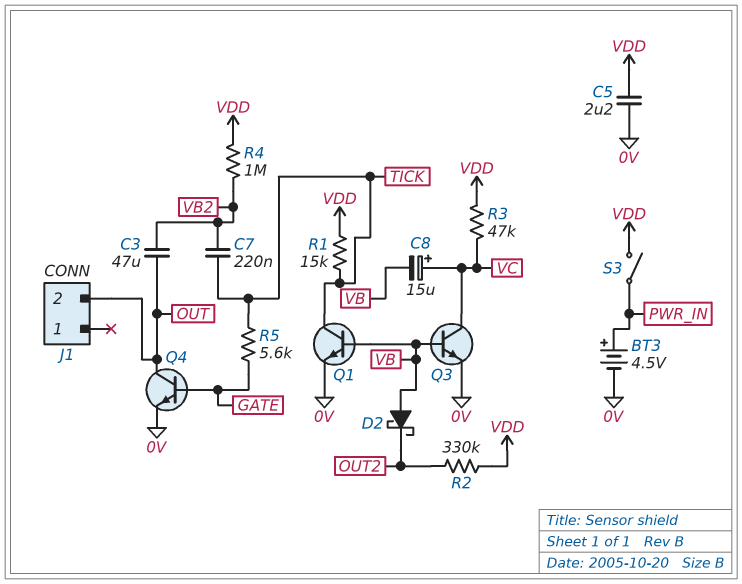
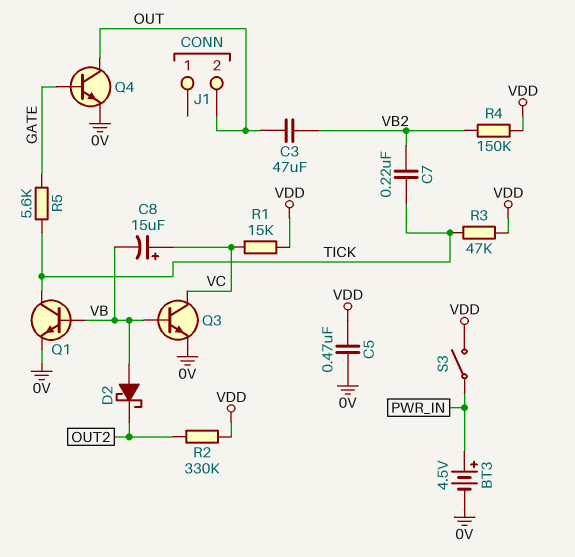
C5: 2.2uF (0V, VDD) -> 470nF (0V, VDD)
R1: 15k (TICK, VDD) -> 15k (VC, VDD)
R3: 47k (VC, VDD) -> 47k (TICK, VDD)
R4: 1M (VB2, VDD) -> 150k (VB2, VDD)

